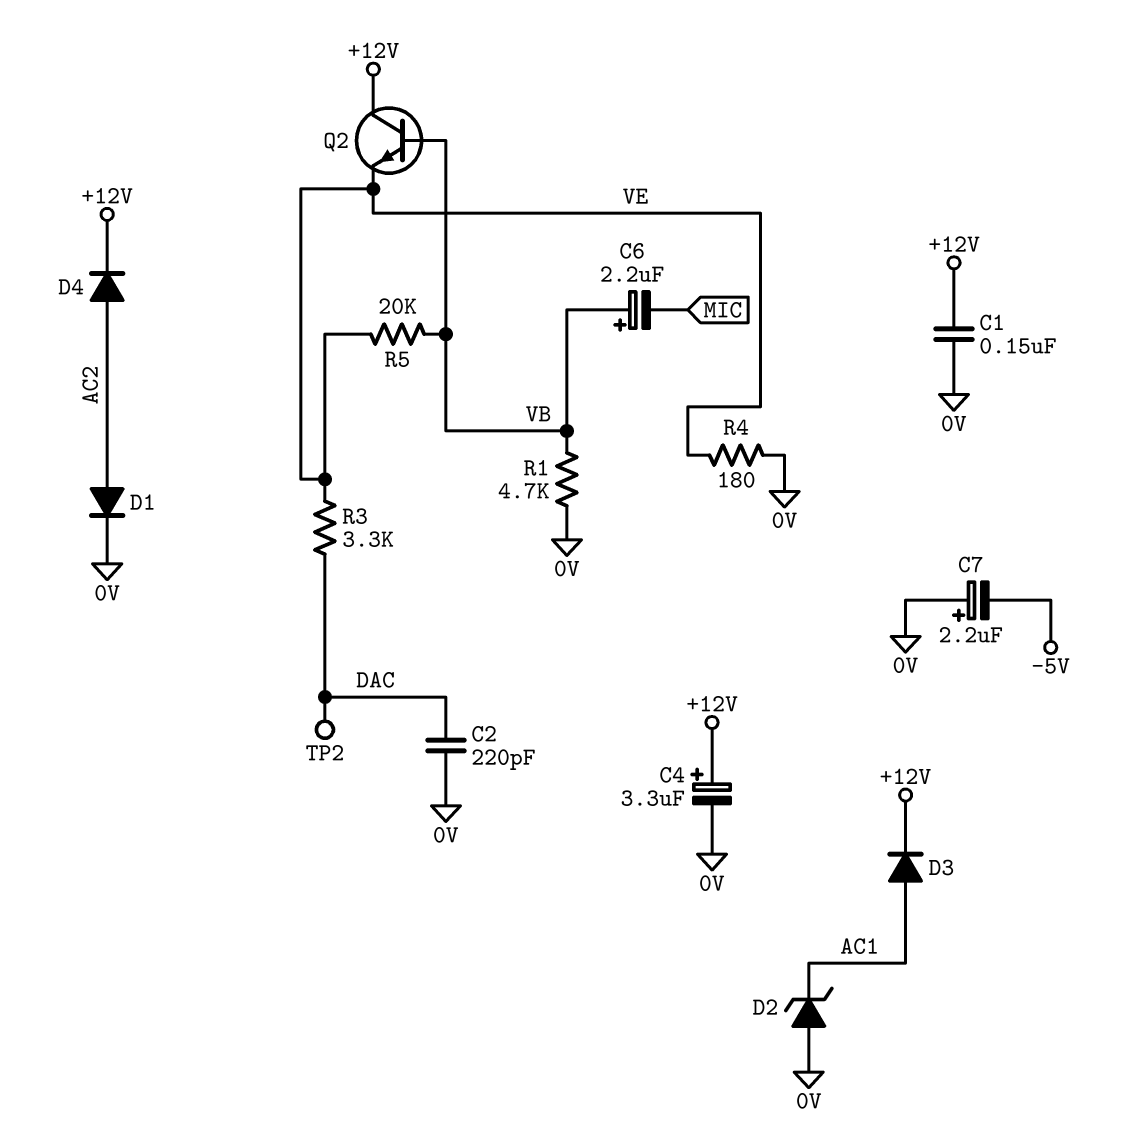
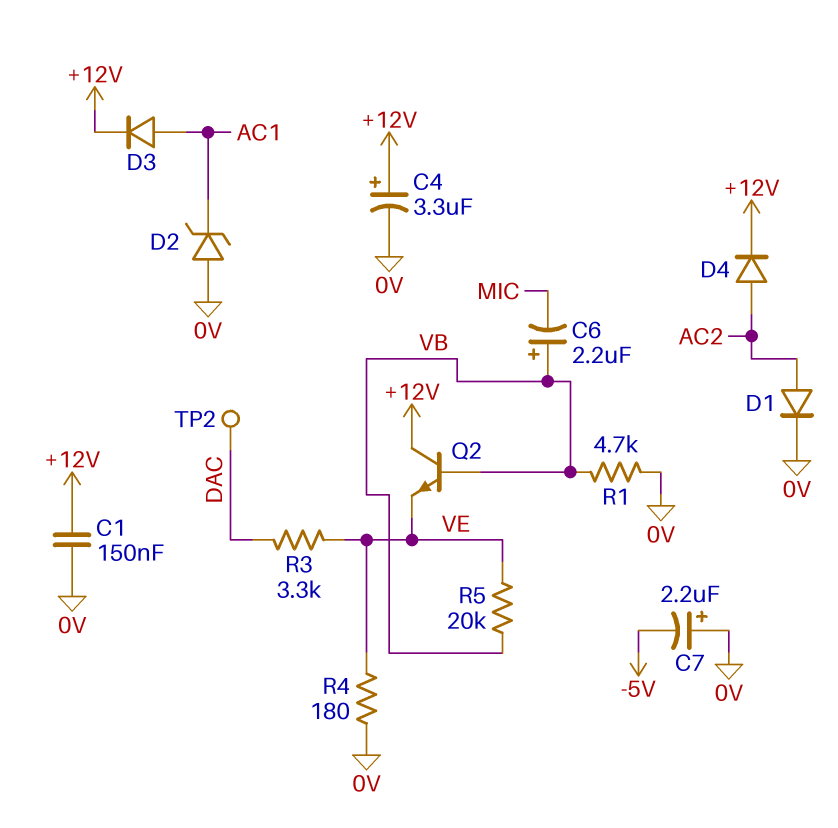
C2: 220pF (0V, DAC) -> none

